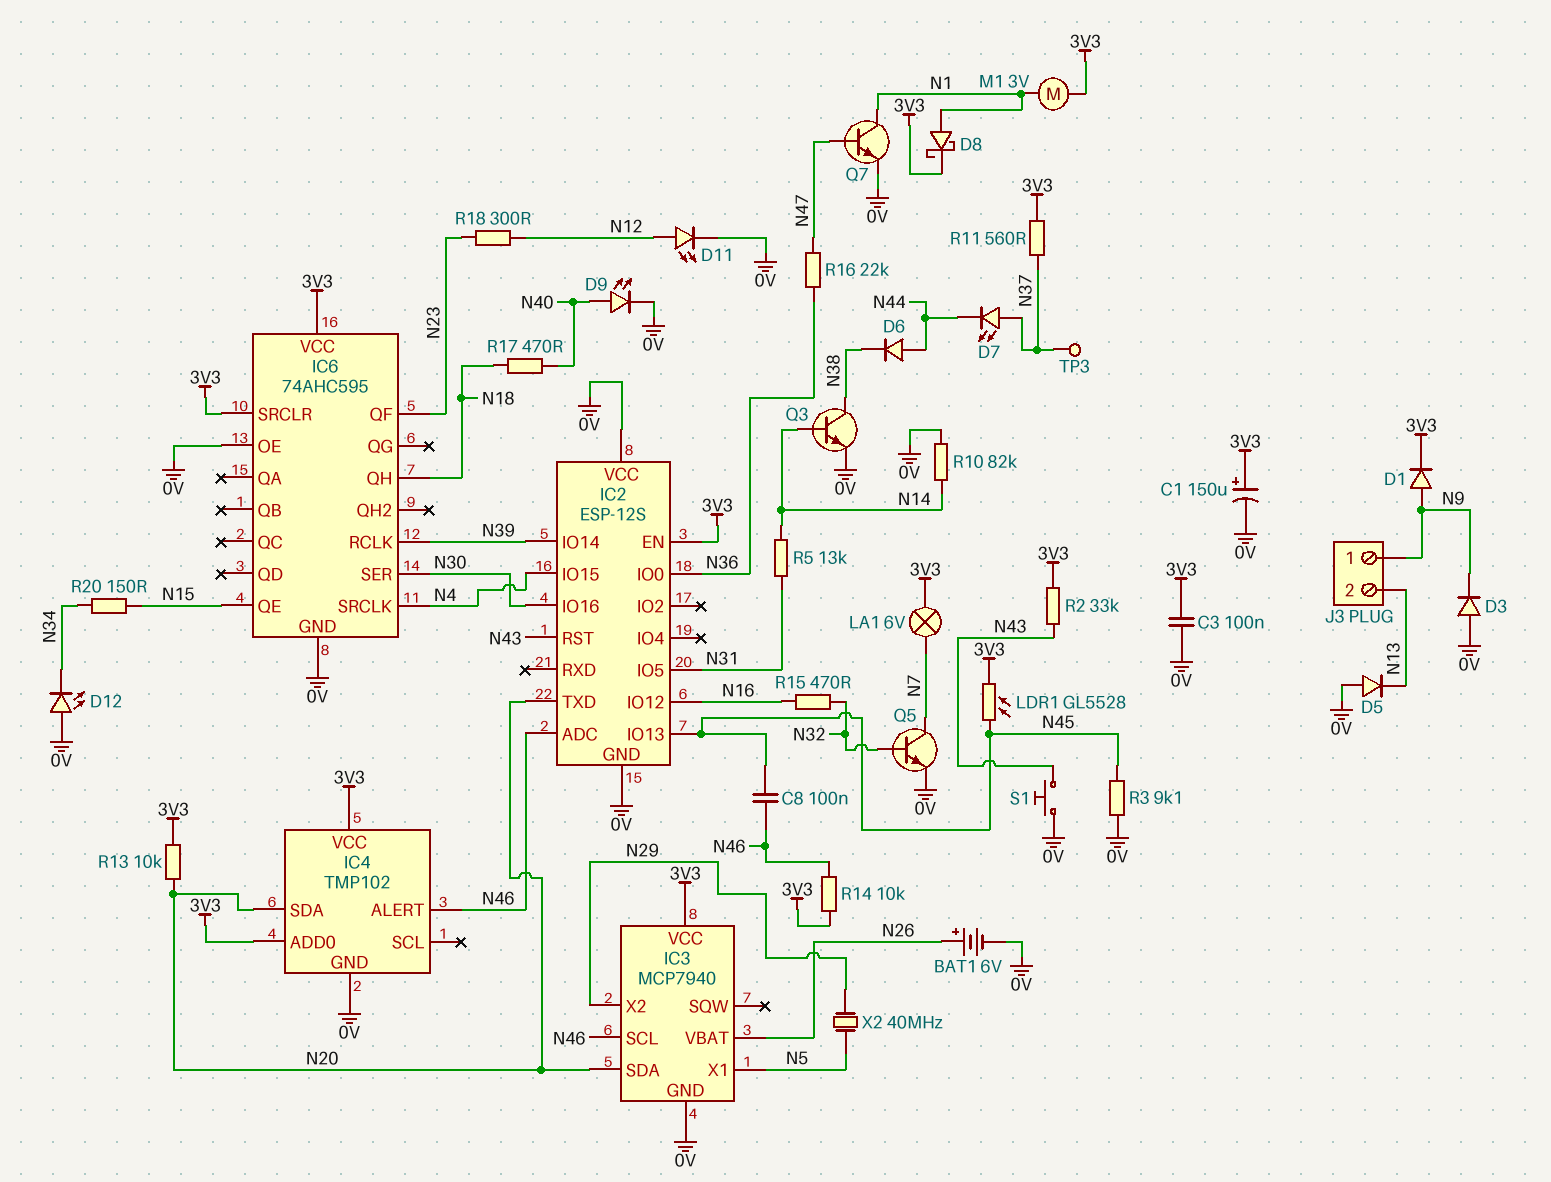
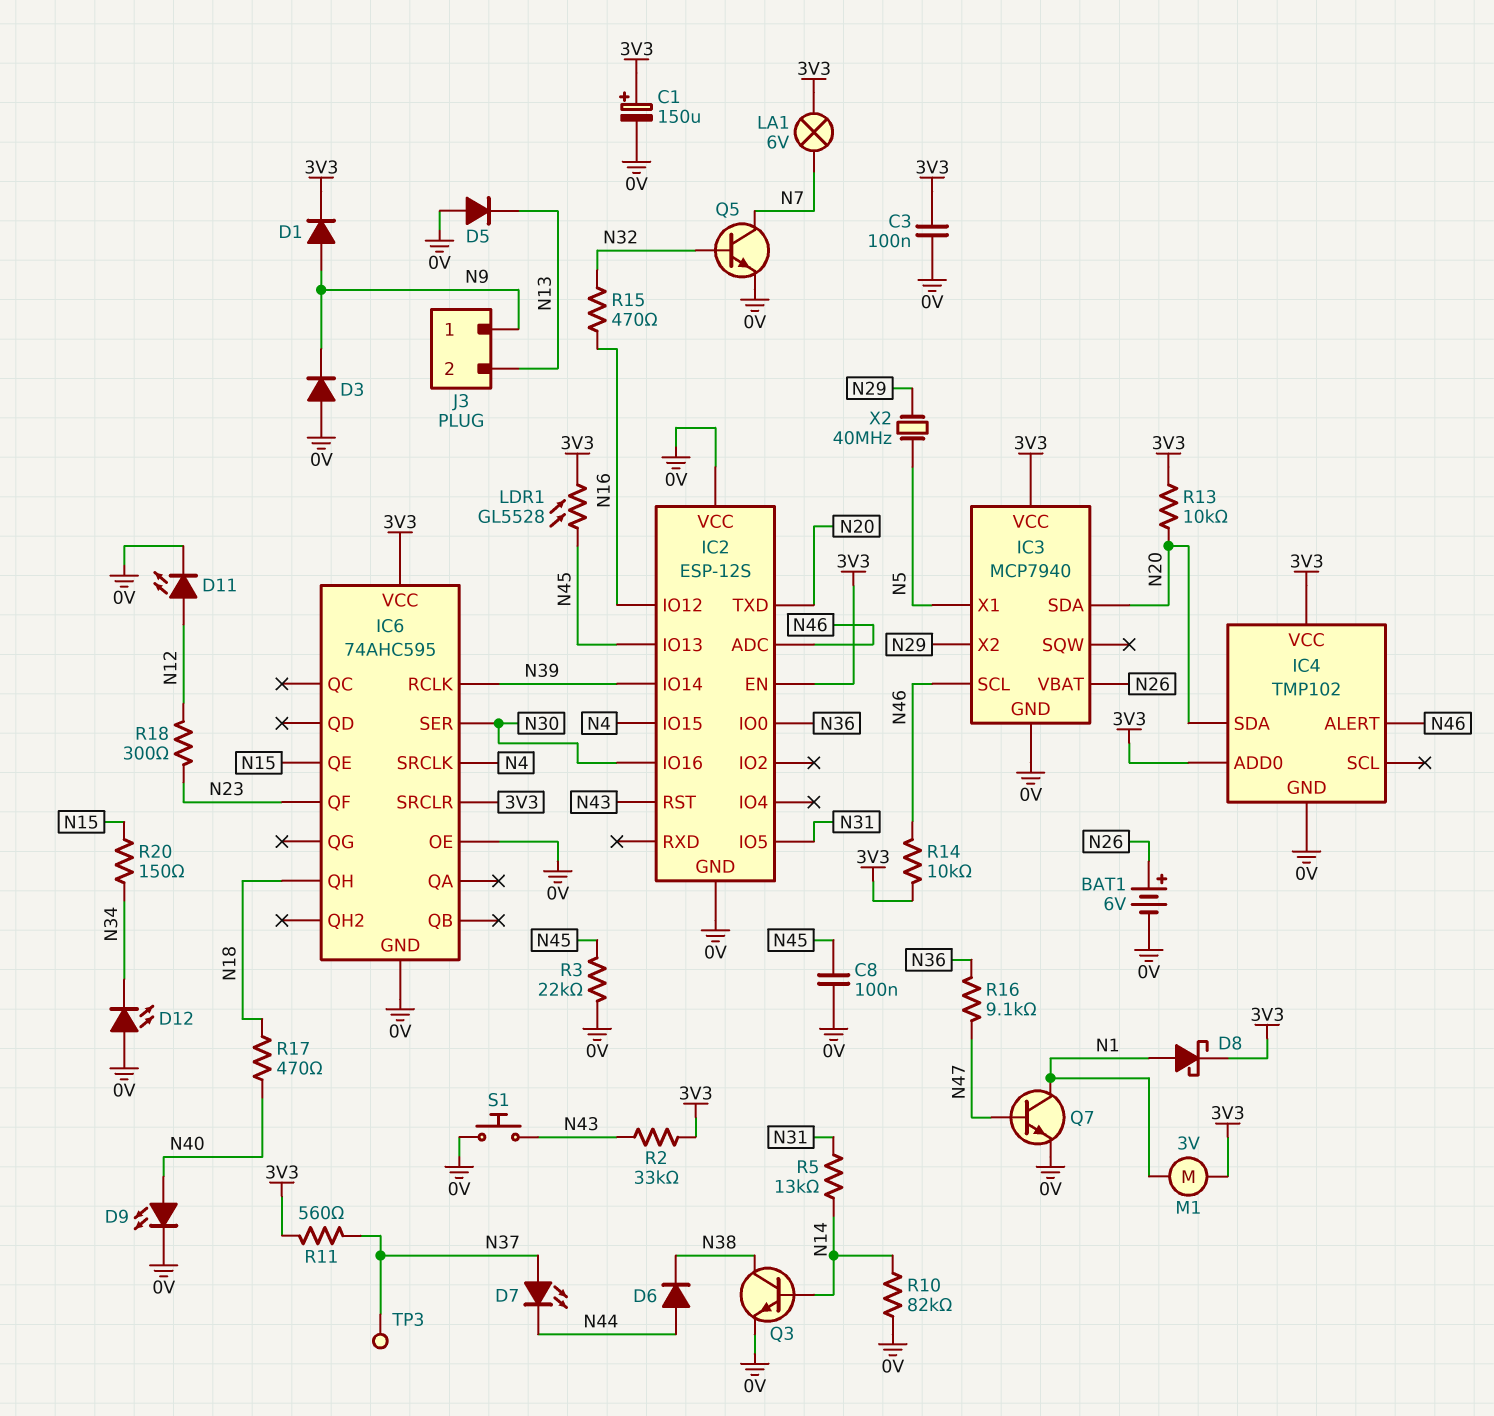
C8: 100nF (N45, N46) -> 100nF (0V, N45)
R3: 9.1k (0V, N45) -> 22k (0V, N45)
R16: 22k (N36, N47) -> 9.1k (N36, N47)

